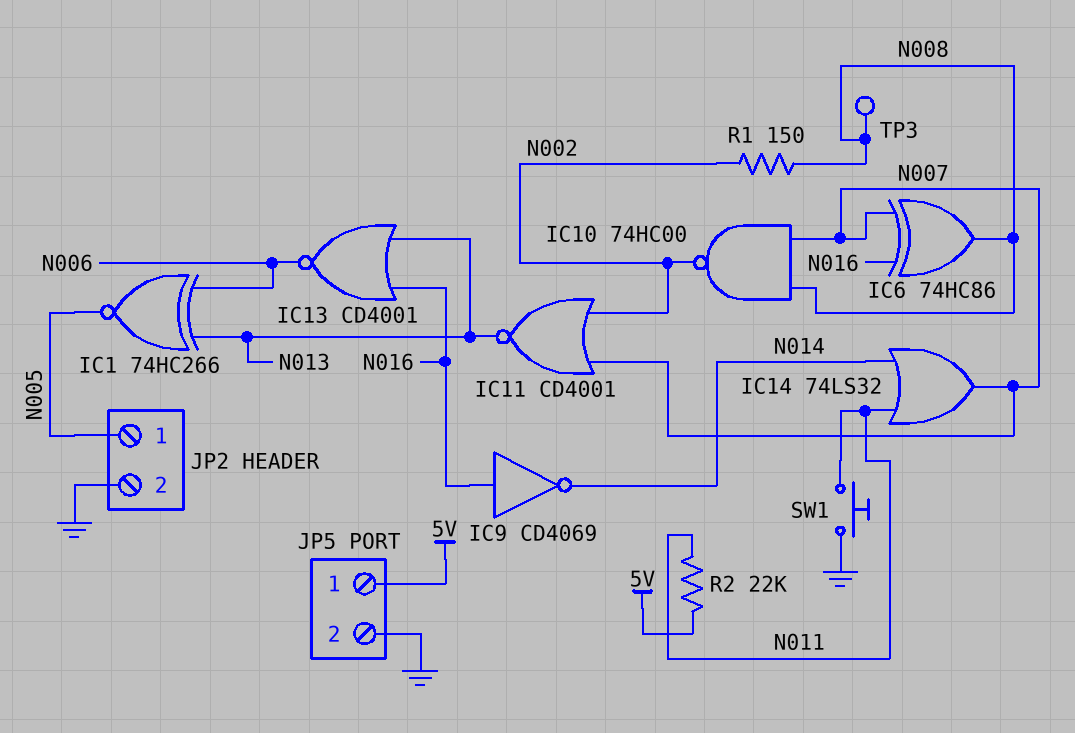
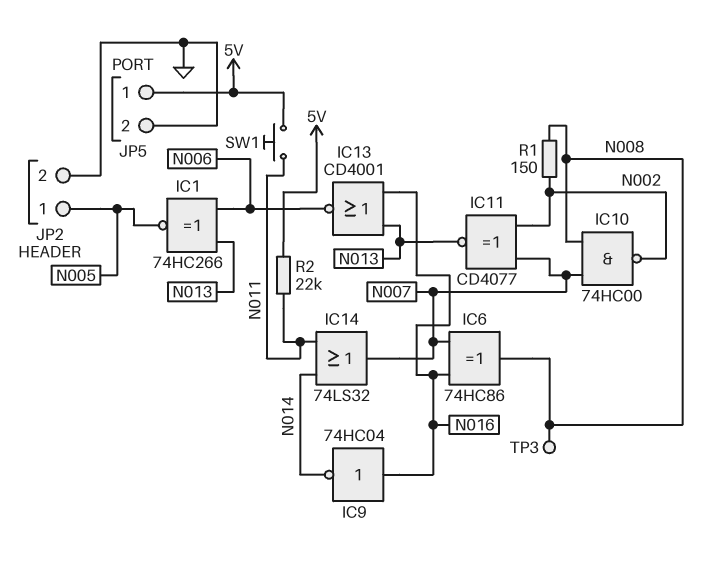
IC9: NOT CD4069 (in N016, out N014) -> NOT 74HC04 (in N016, out N014)
IC11: NOR CD4001 (in N002, in N007, out N013) -> XNOR CD4077 (in N002, in N007, out N013)
SW1: button (GND, N011) -> button (5V, N011)

